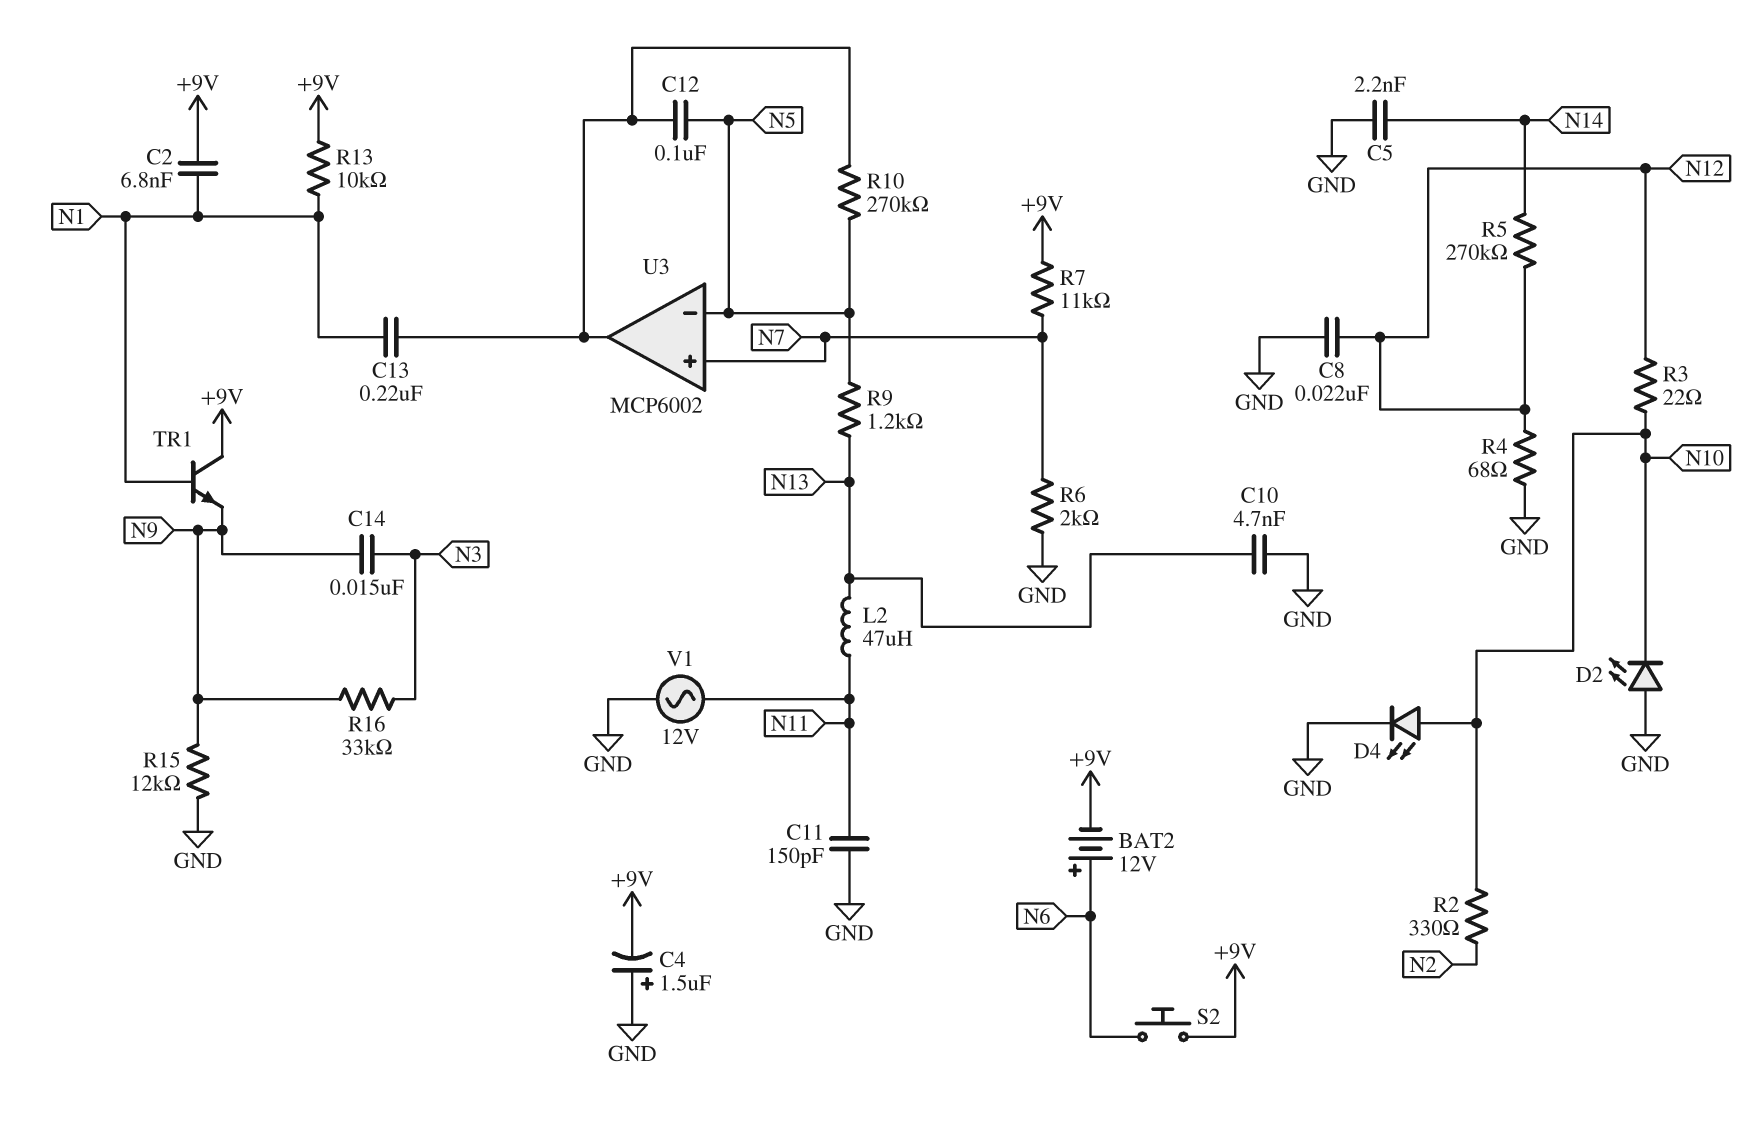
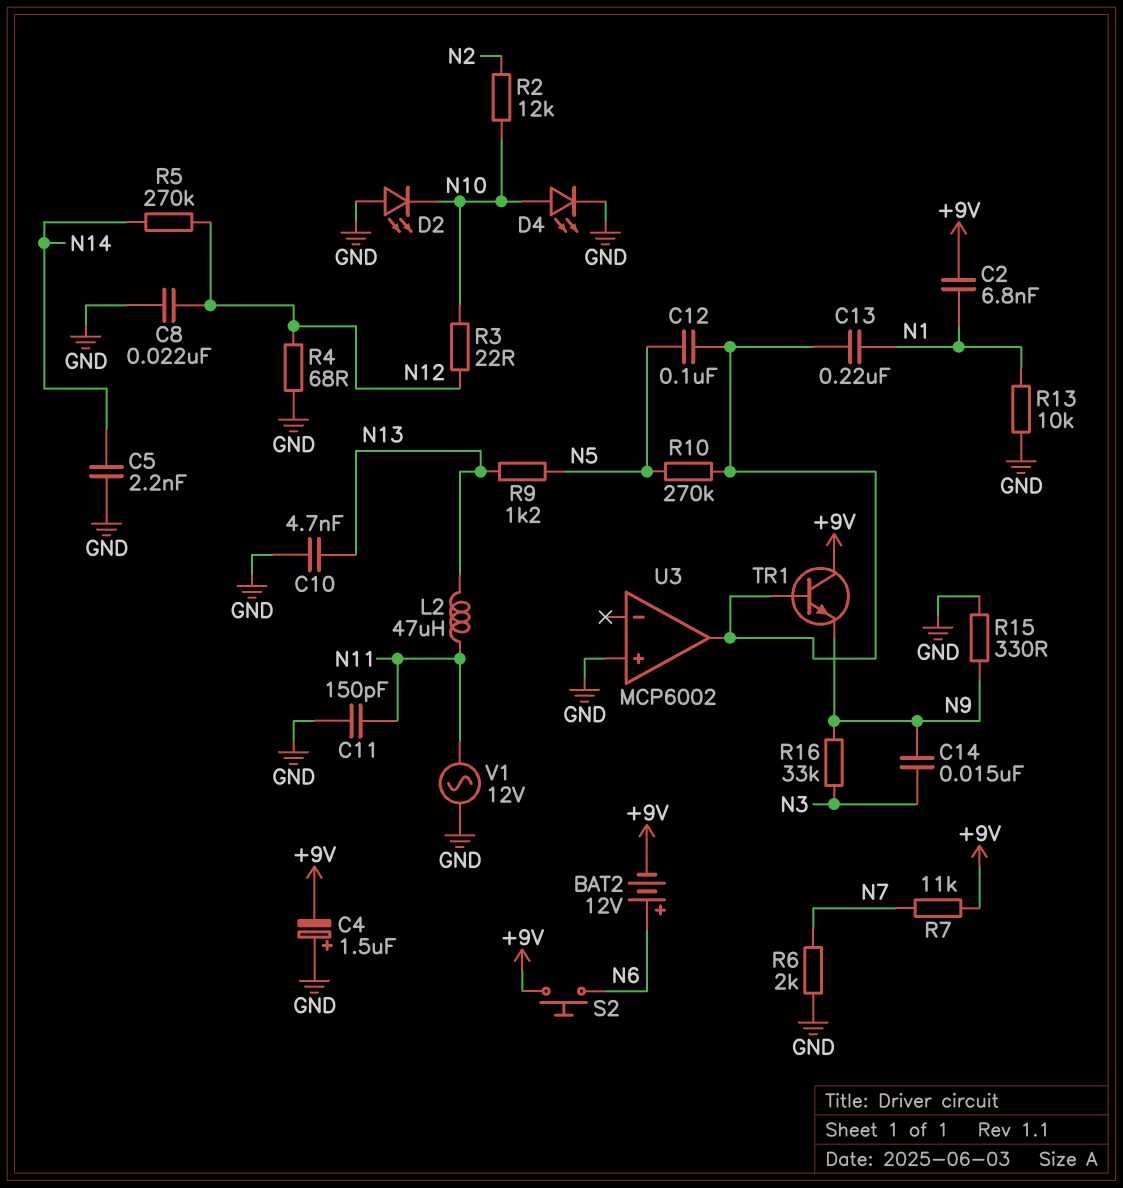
R2: 330 (N2, N10) -> 12k (N2, N10)
R13: 10k (+9V, N1) -> 10k (GND, N1)
R15: 12k (GND, N9) -> 330 (GND, N9)
TR1: NPN (B N1, C +9V, E N9) -> NPN (B U3/out, C +9V, E N9)
U3 pin in+: N7 -> GND
U3 pin in-: N5 -> none

